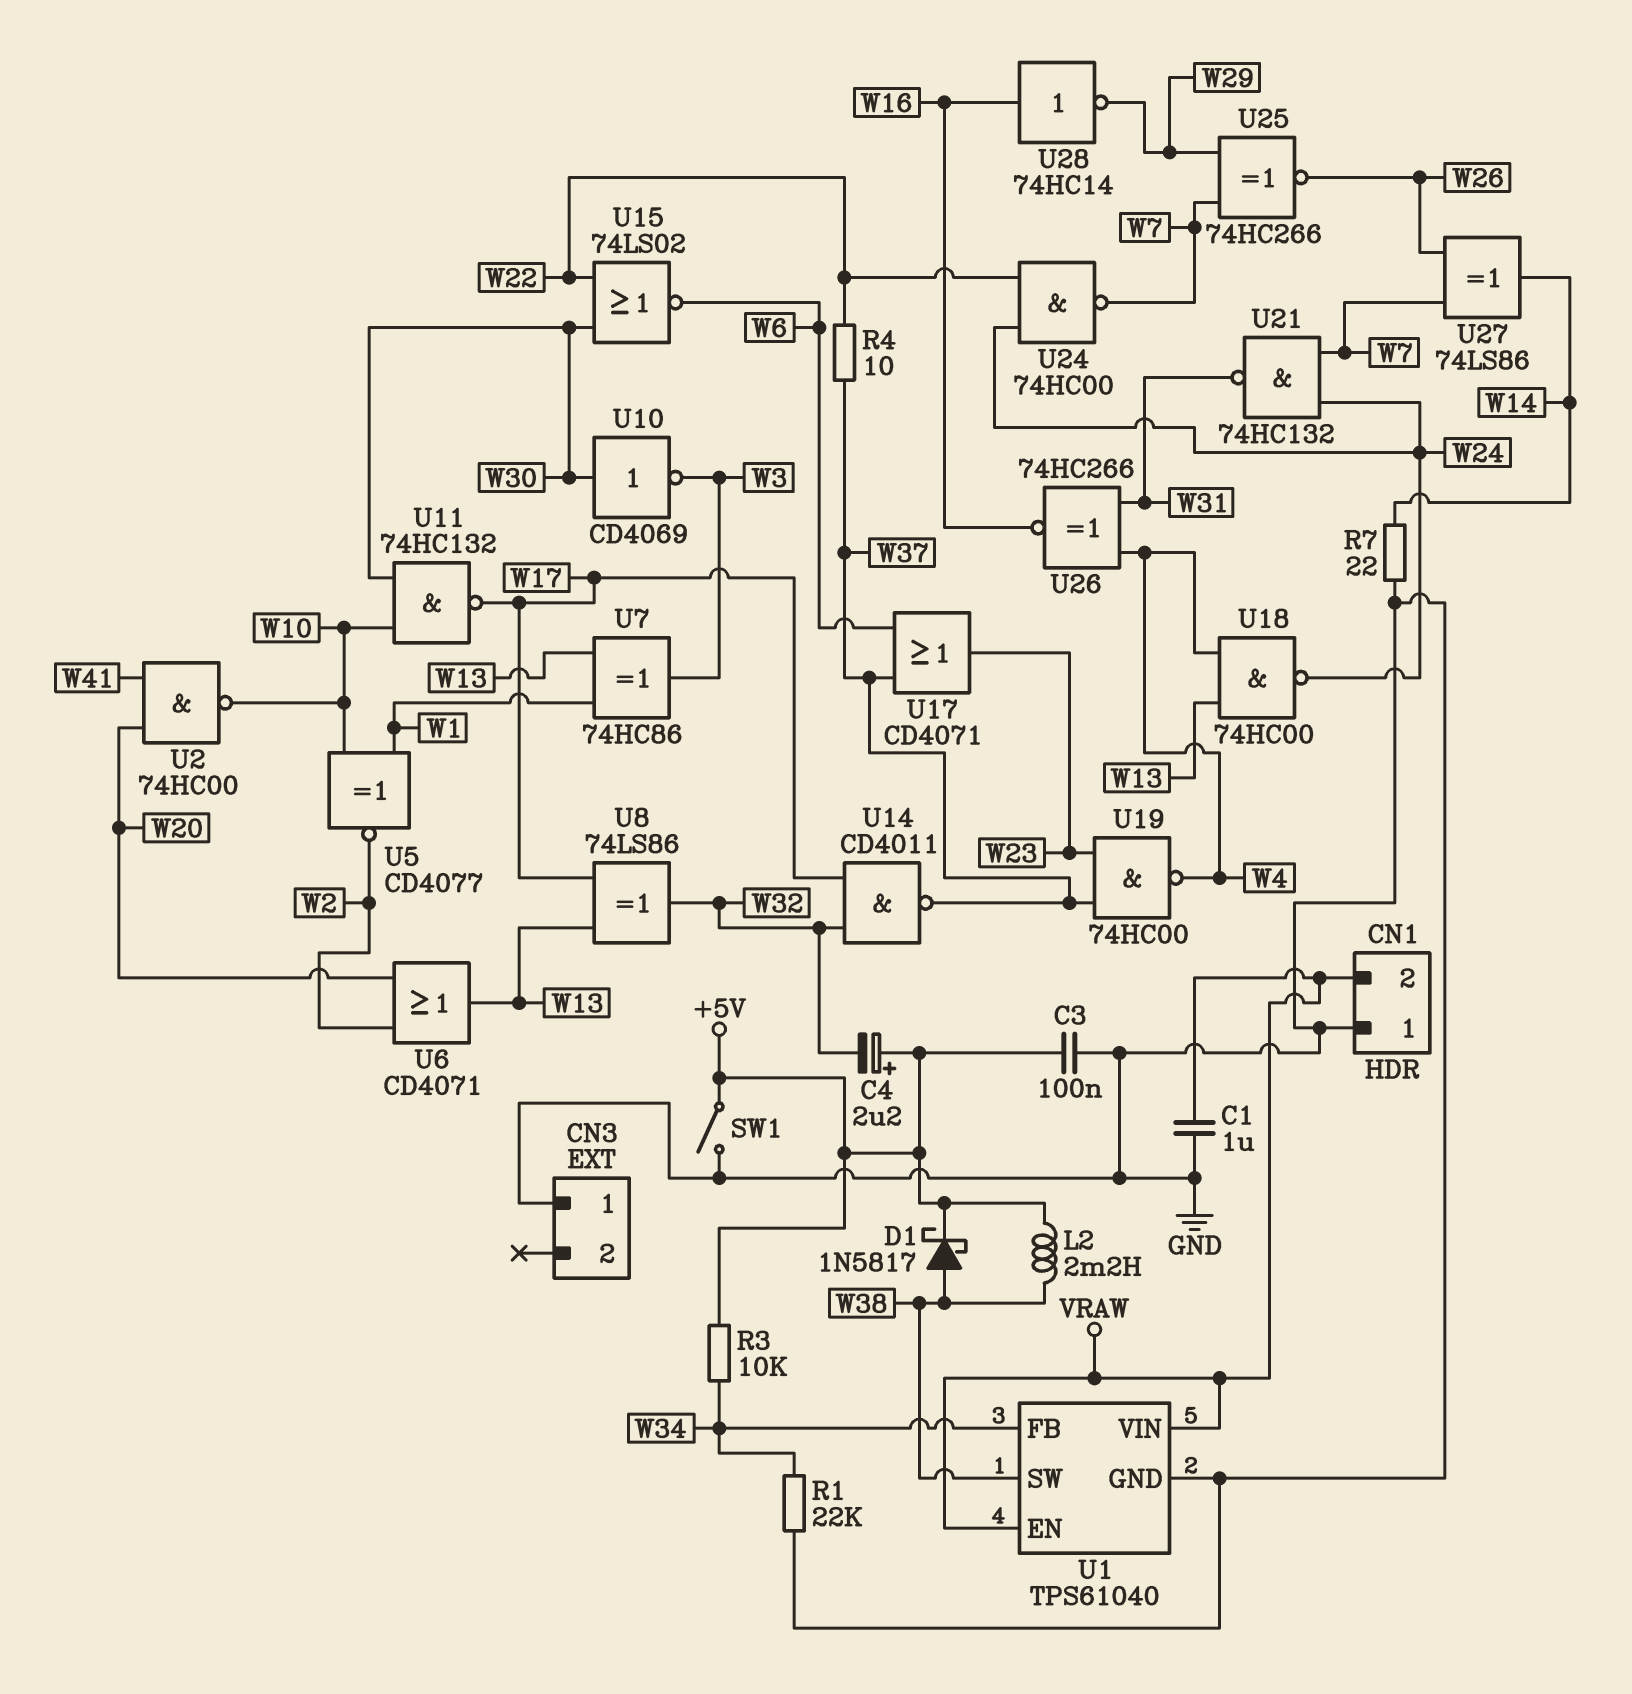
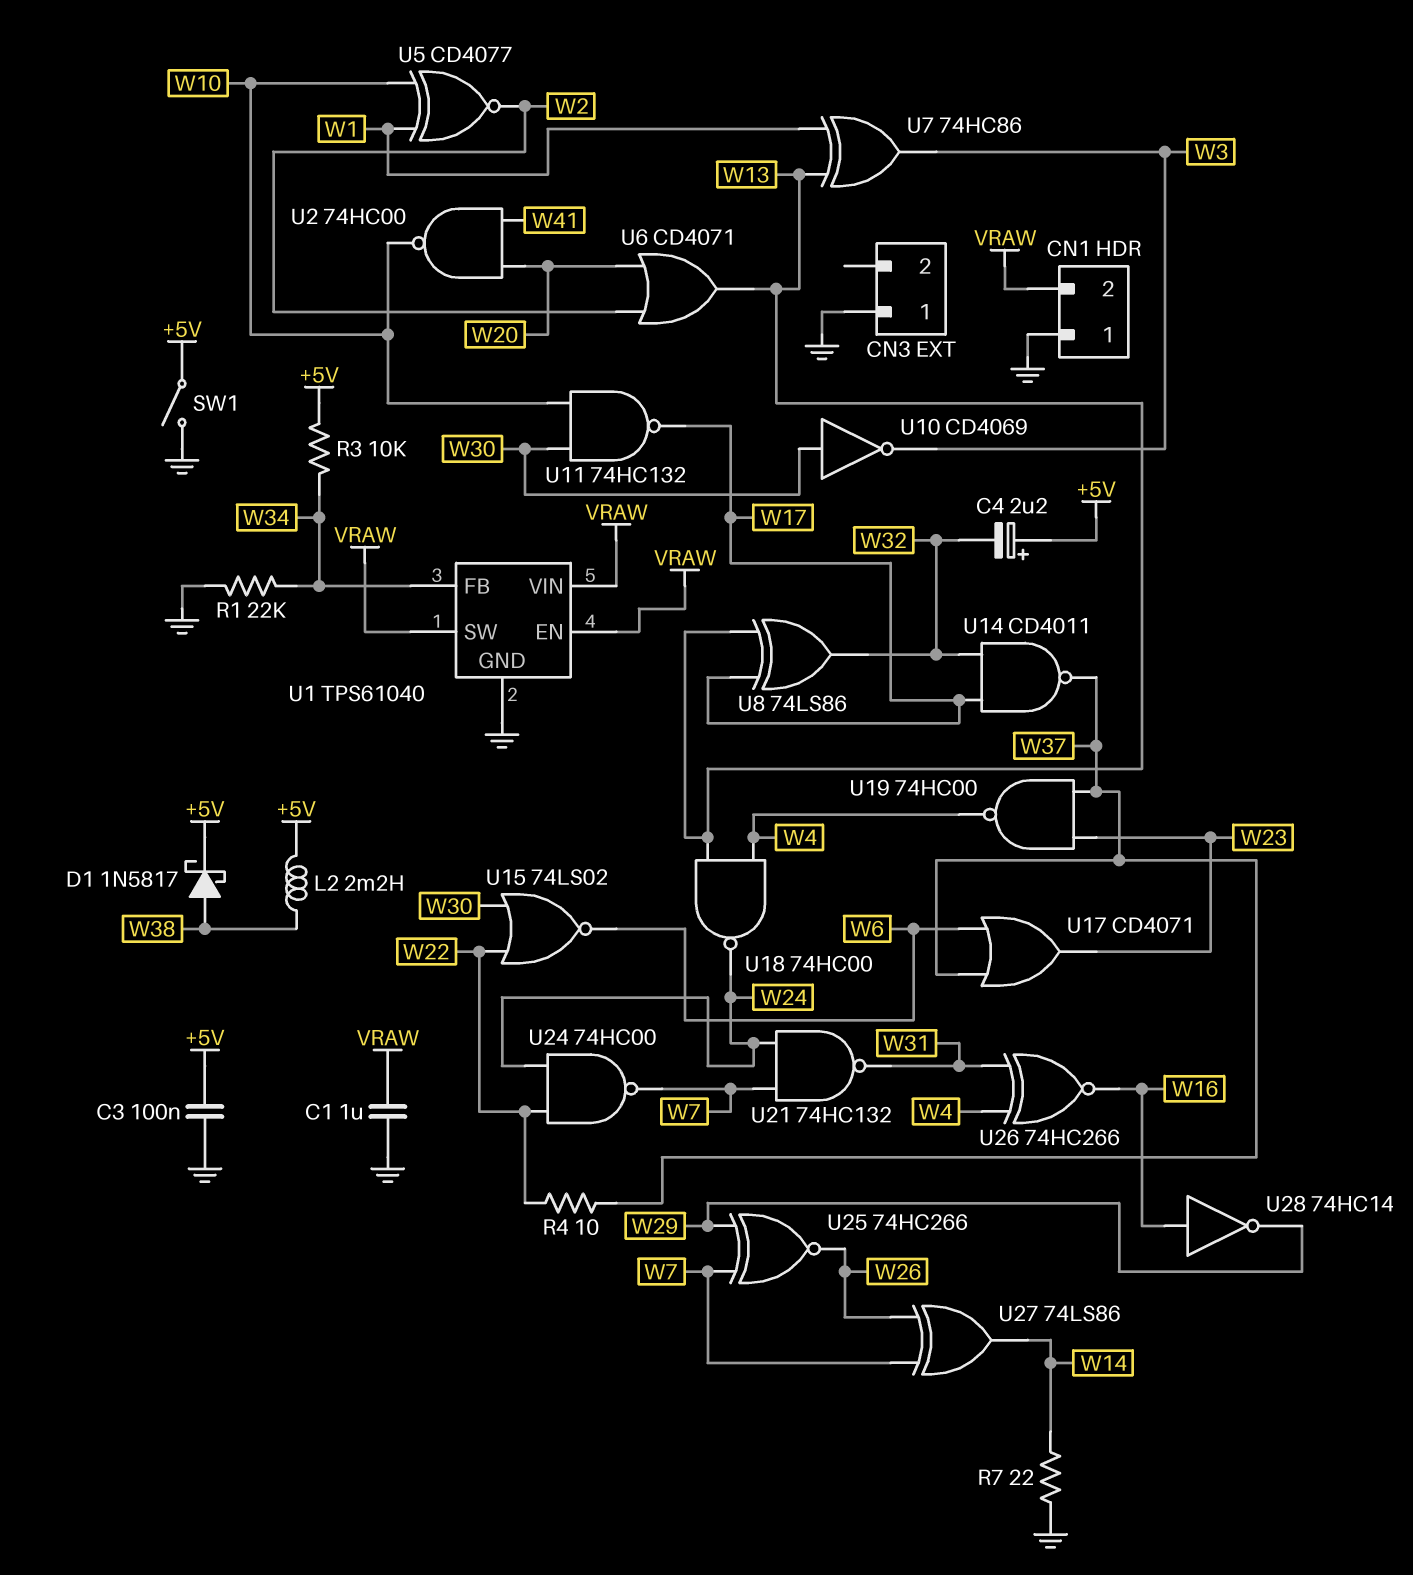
U1 pin SW: W38 -> VRAW

